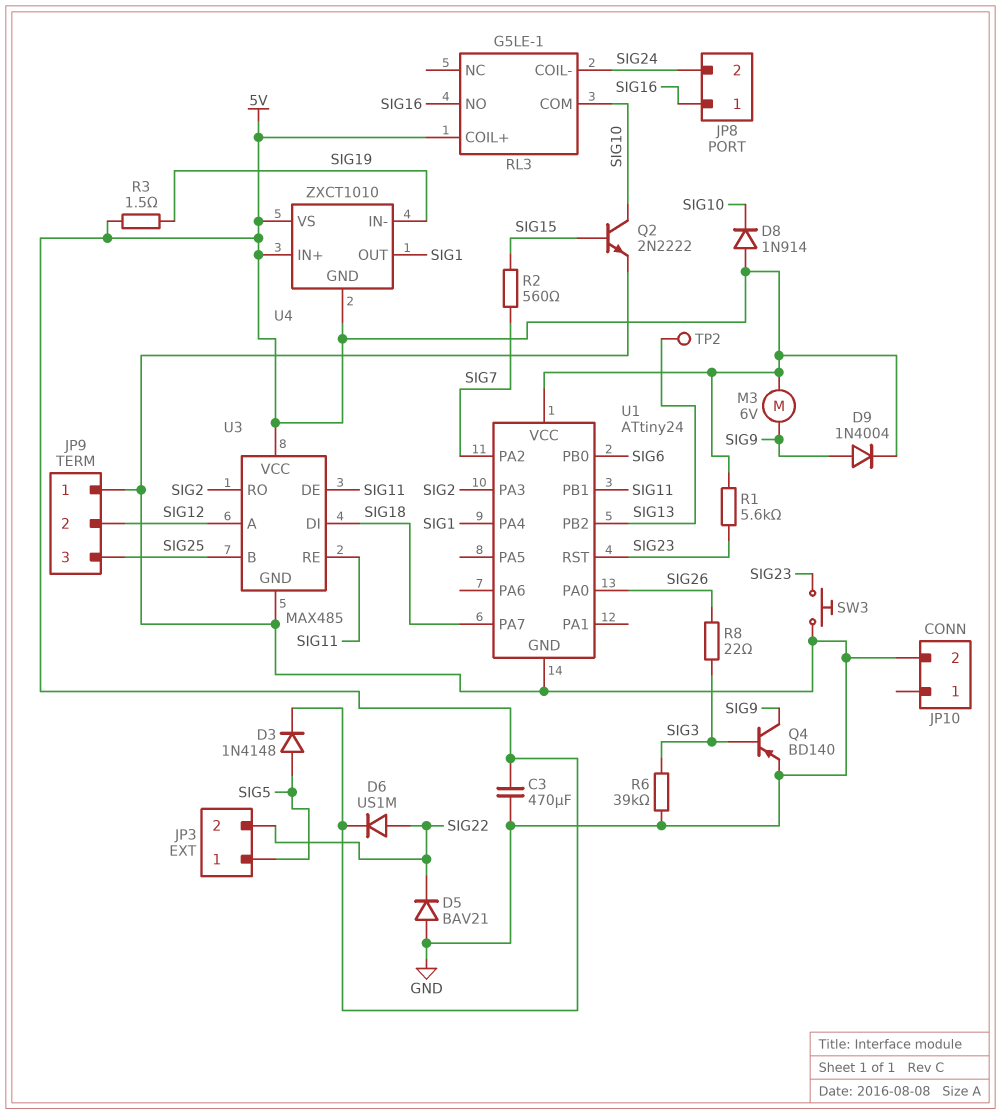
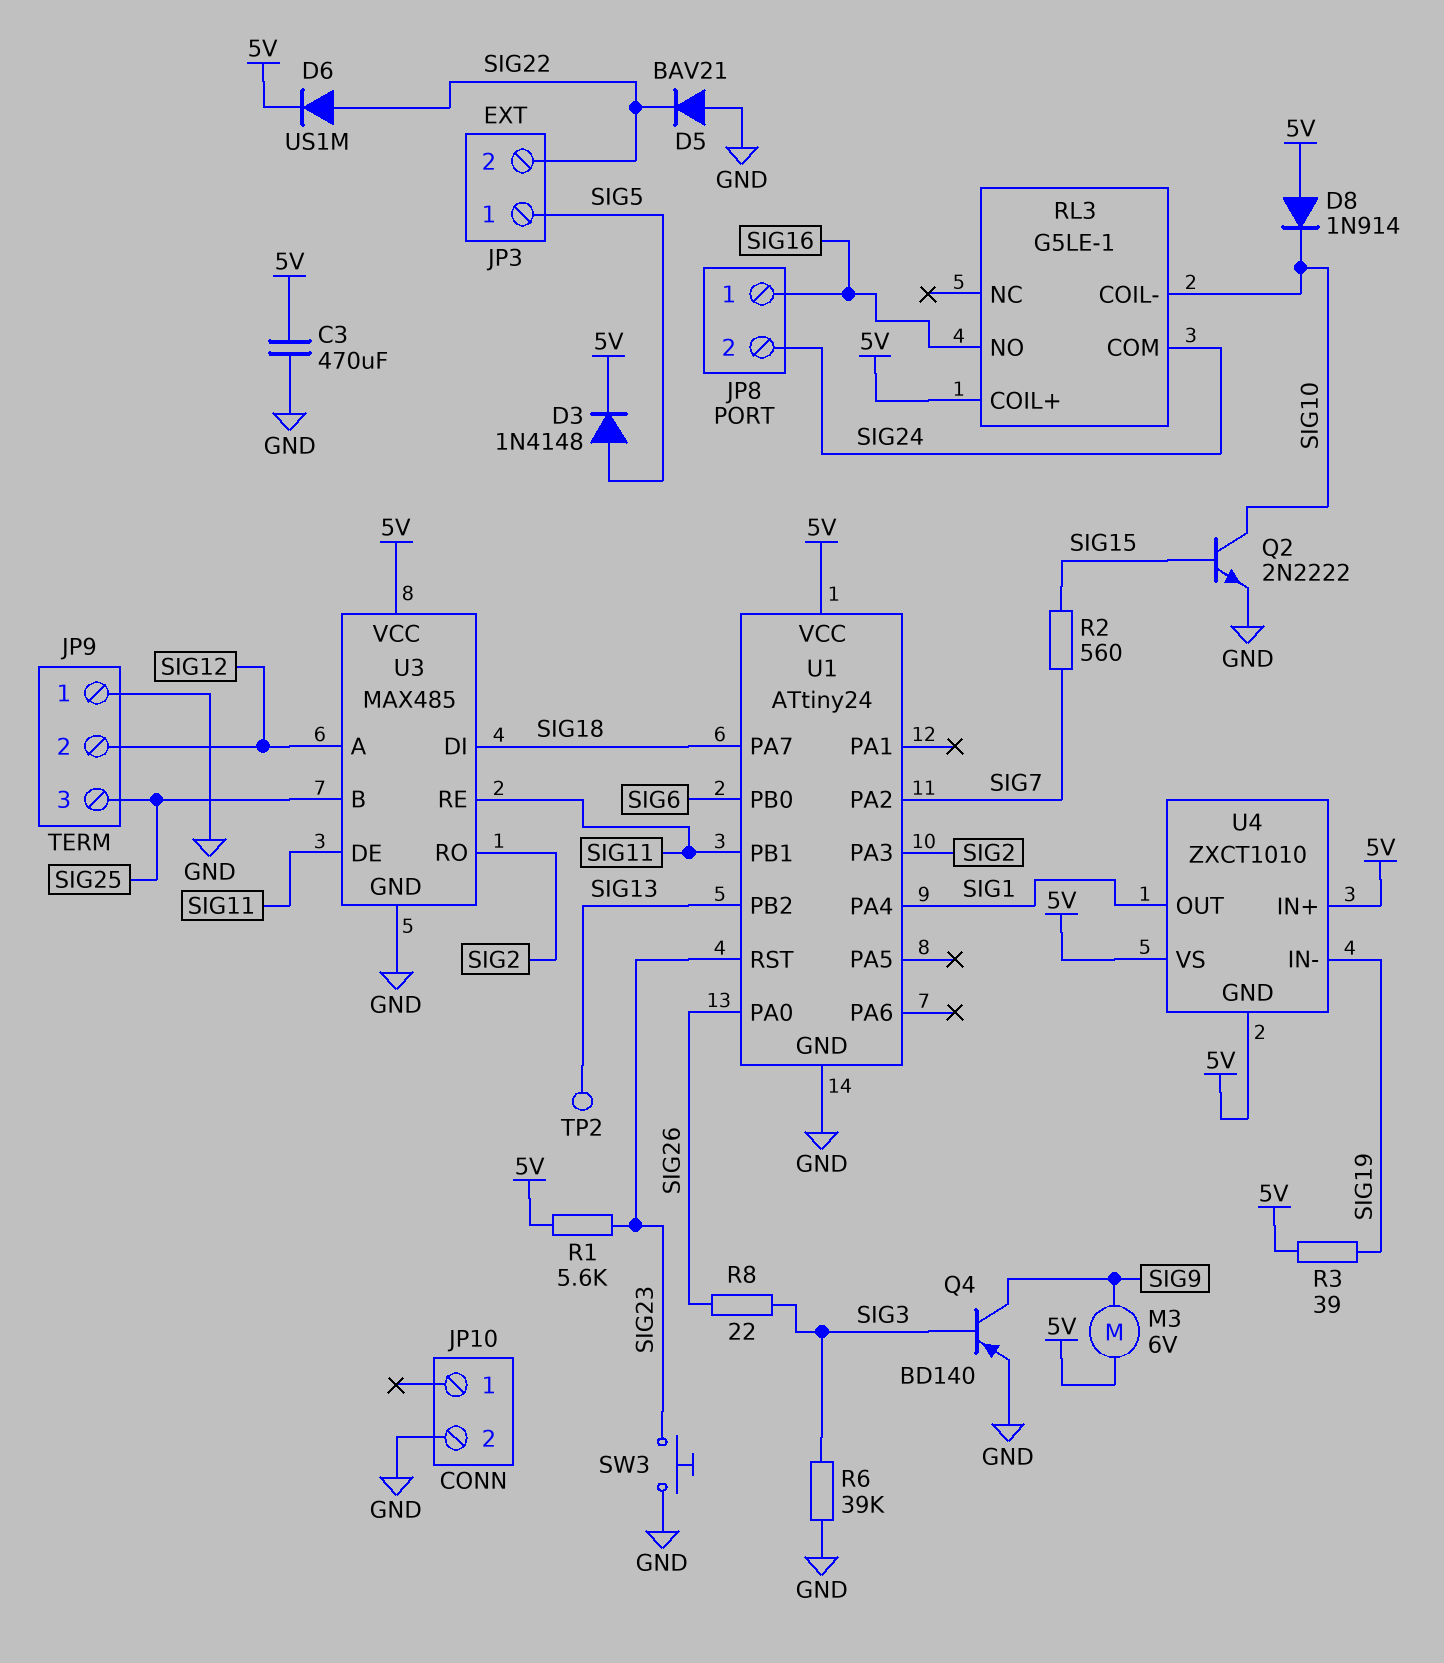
D9: diode 1N4004 (A SIG9, K 5V) -> none
R3: 1.5 (5V, SIG19) -> 39 (5V, SIG19)
RL3 pin COIL-: SIG24 -> SIG10
RL3 pin COM: SIG10 -> SIG24

